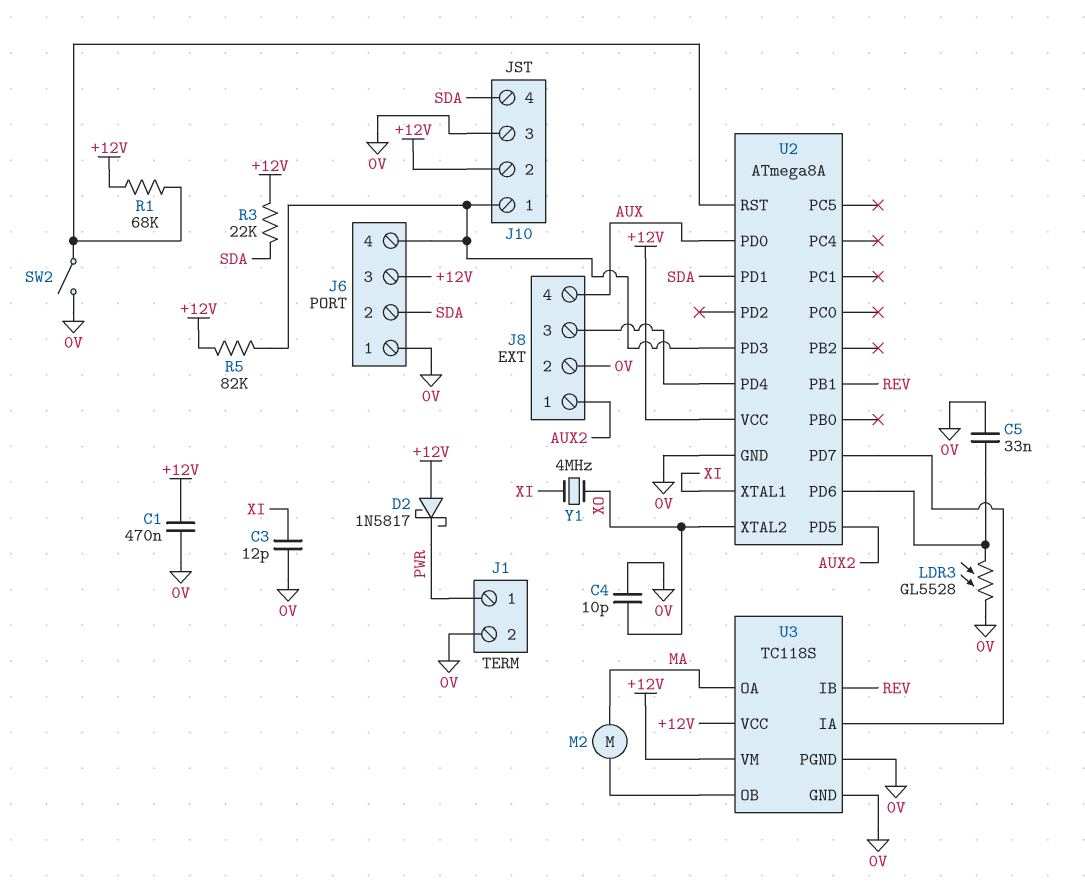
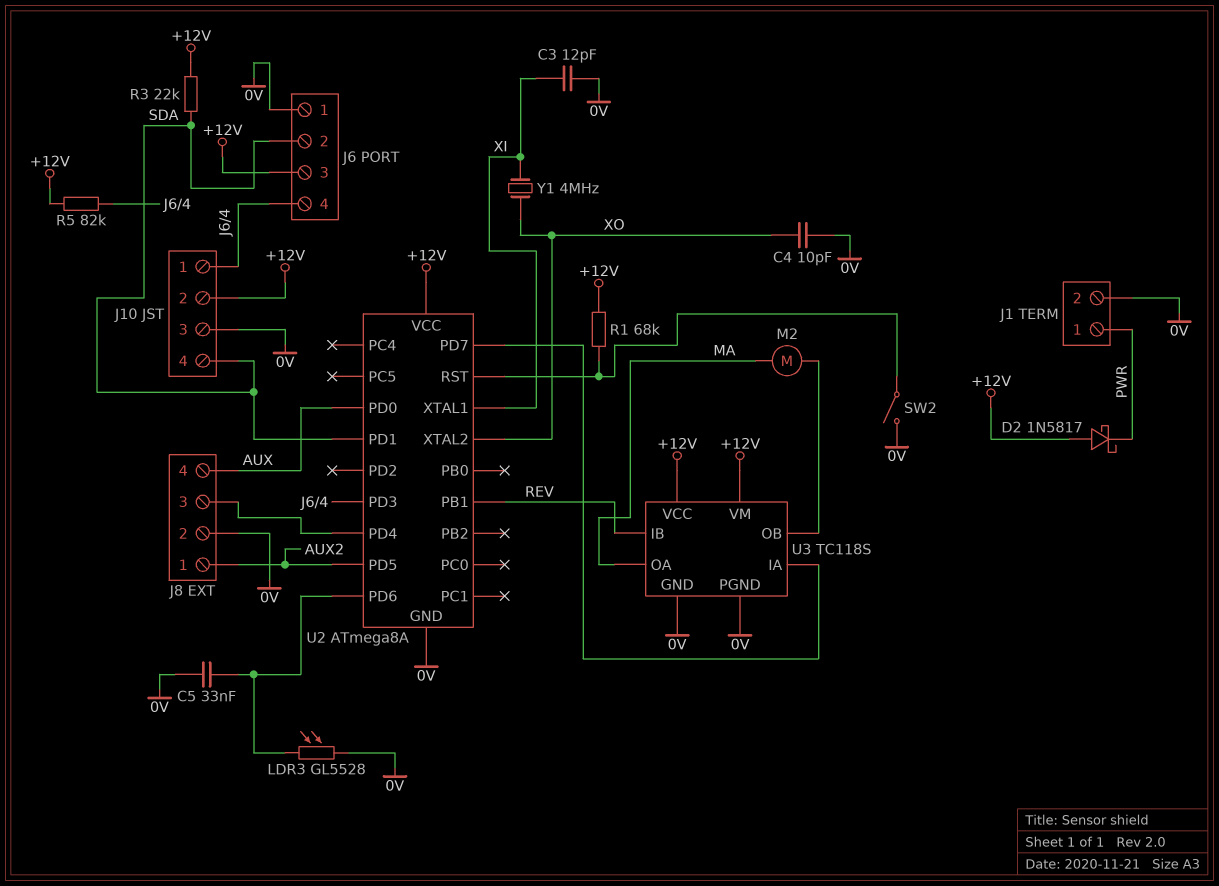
C1: 470nF (+12V, 0V) -> none

